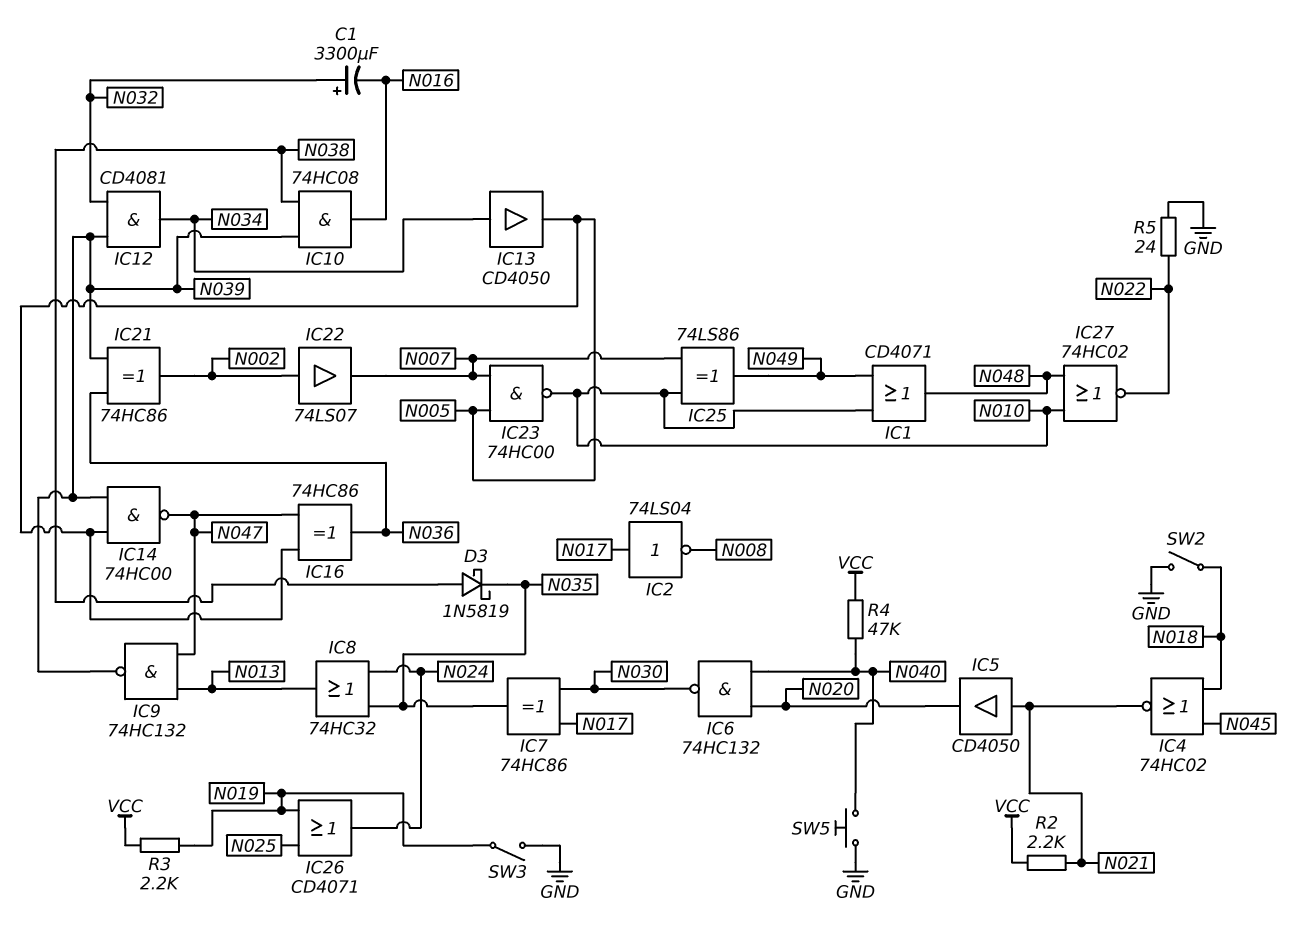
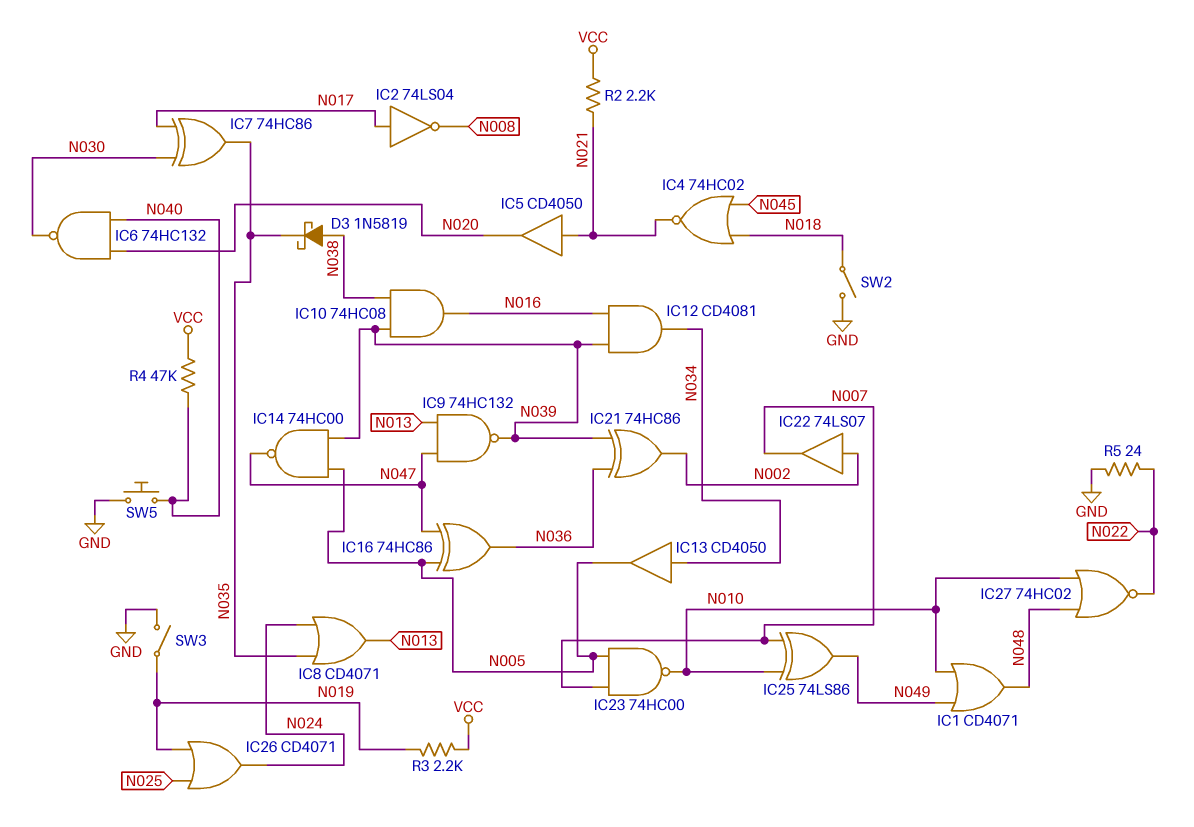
C1: 3300uF (plus N032, minus N016) -> none
IC8: OR 74HC32 (in N024, in N035, out N013) -> OR CD4071 (in N024, in N035, out N013)
IC12: AND CD4081 (in N032, in N039, out N034) -> AND CD4081 (in N016, in N039, out N034)

